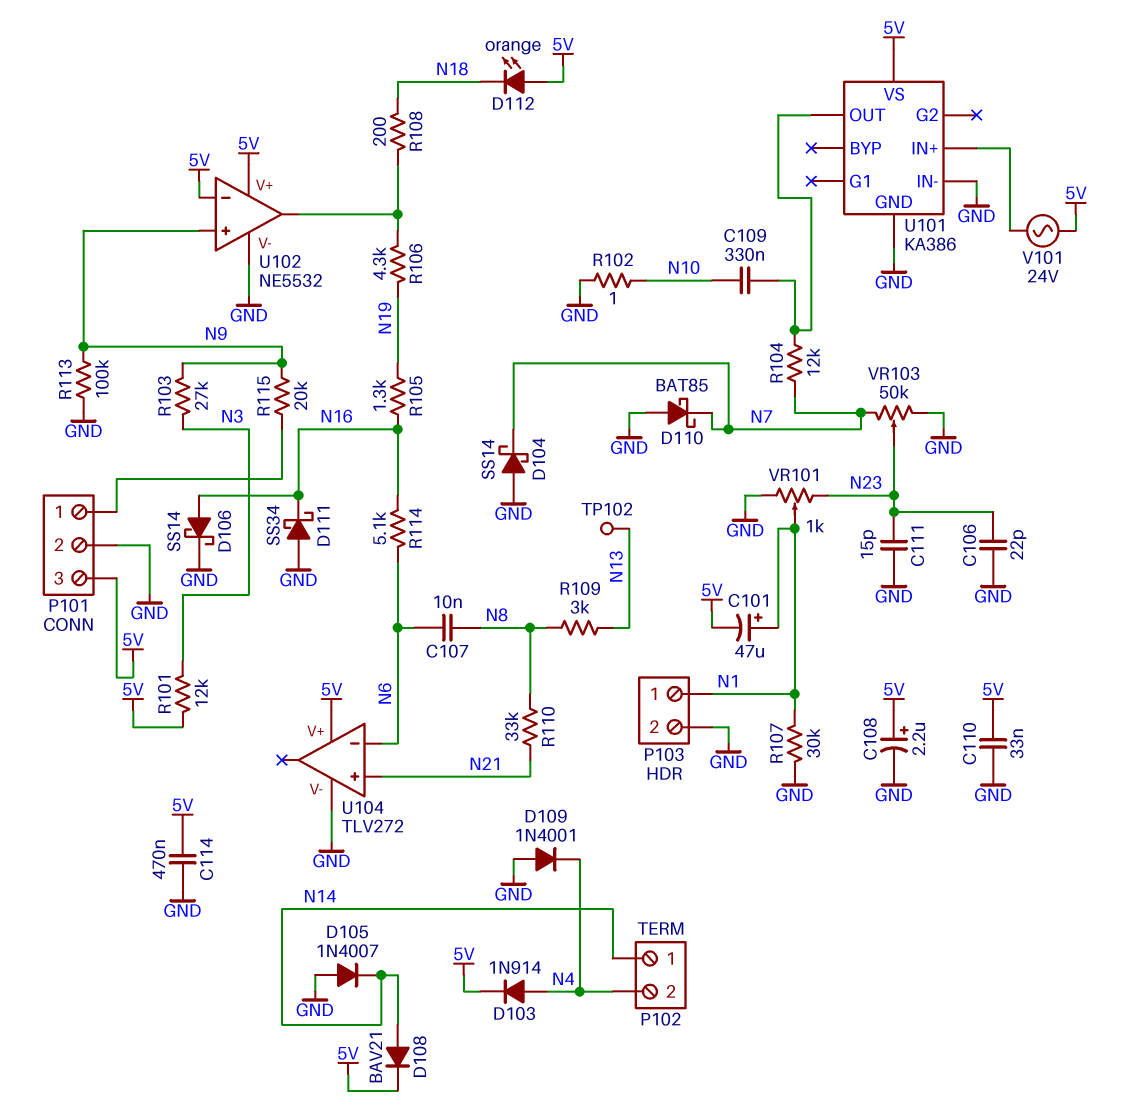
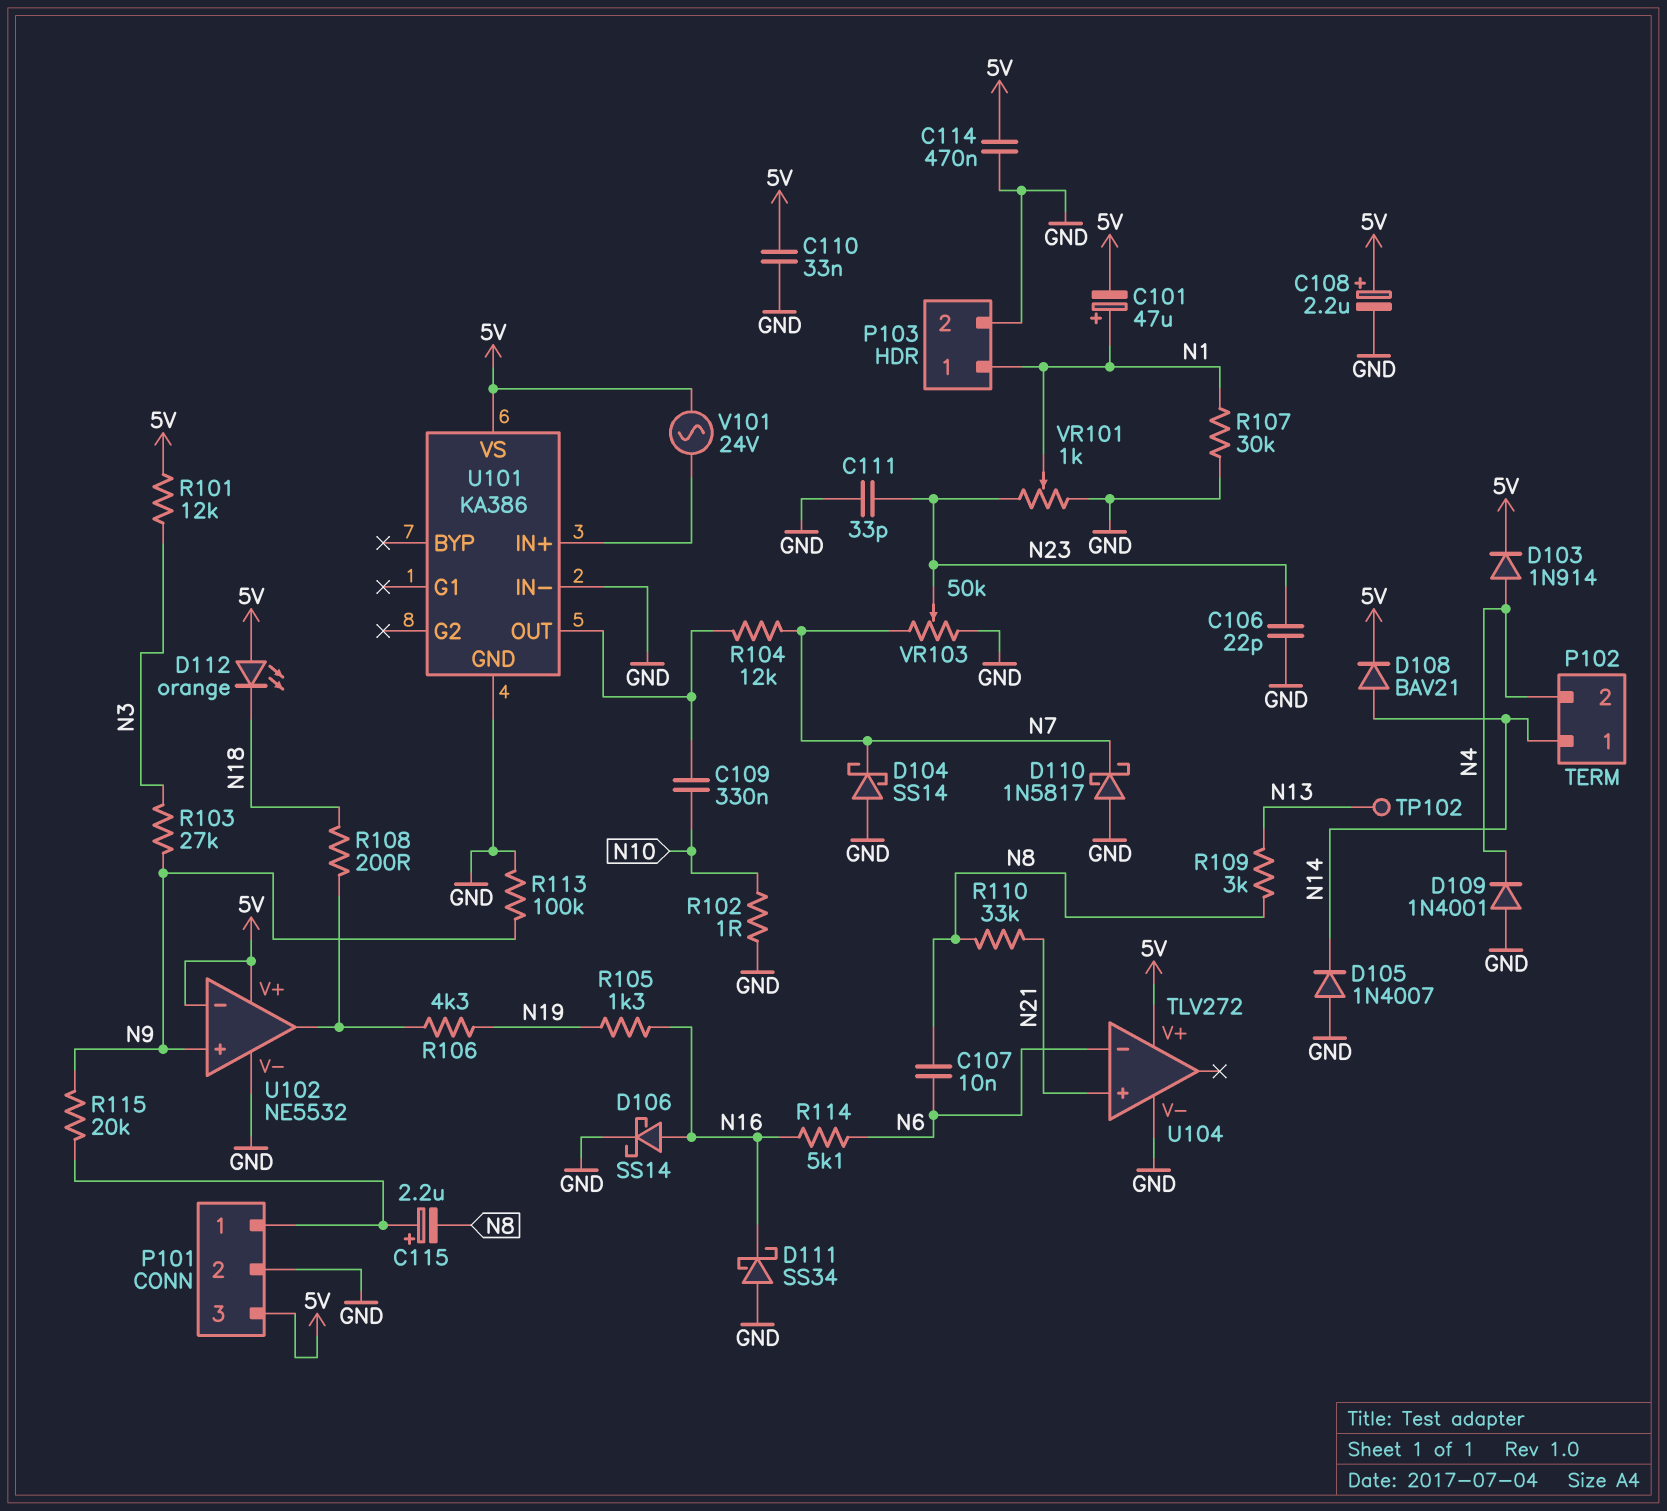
C111: 15pF (GND, N23) -> 33pF (GND, N23)
C115: none -> 2.2uF (plus P101/1, minus N8)
D110: schottky BAT85 (A GND, K N7) -> schottky 1N5817 (A GND, K N7)

